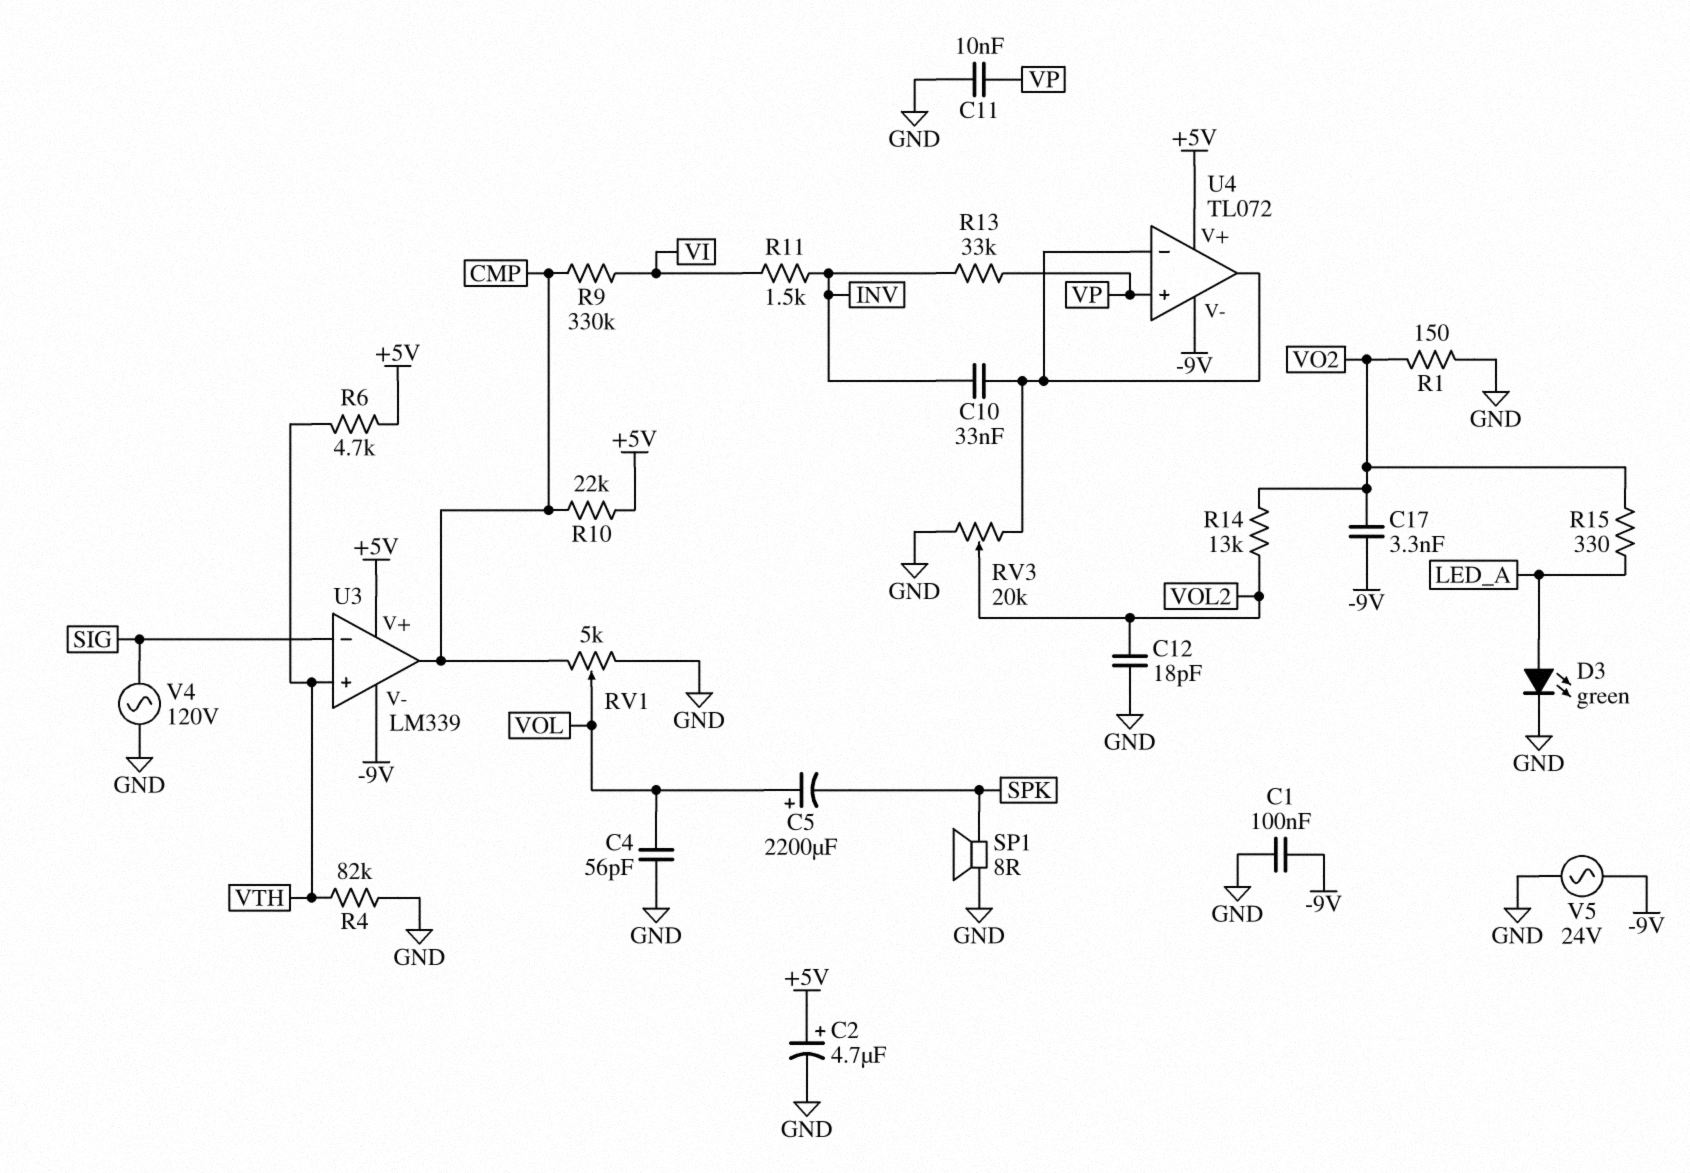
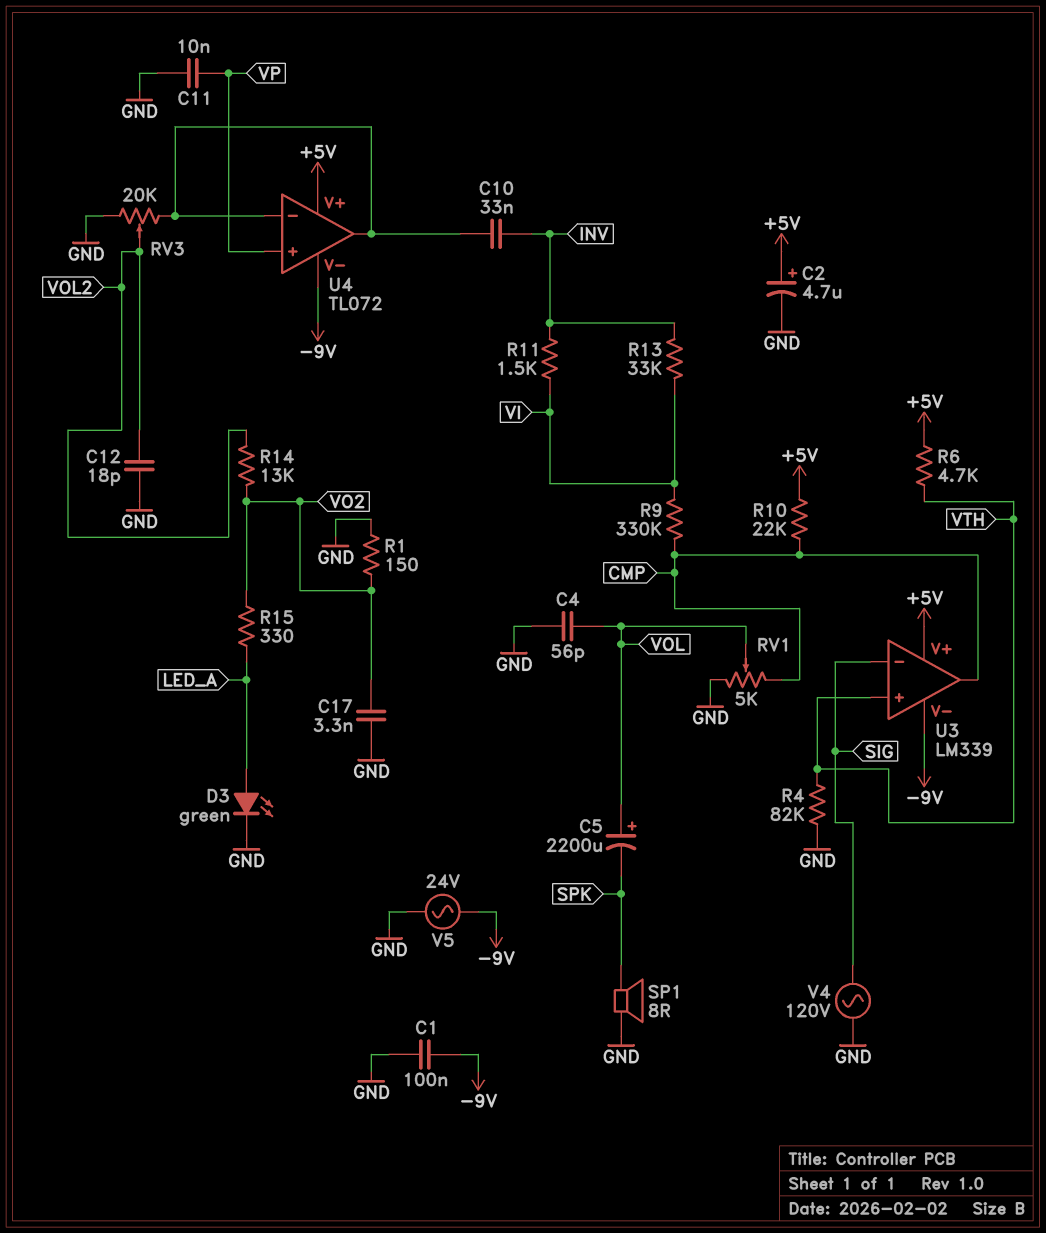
C17: 3.3nF (-9V, VO2) -> 3.3nF (GND, VO2)
R13: 33k (INV, VP) -> 33k (INV, VI)

